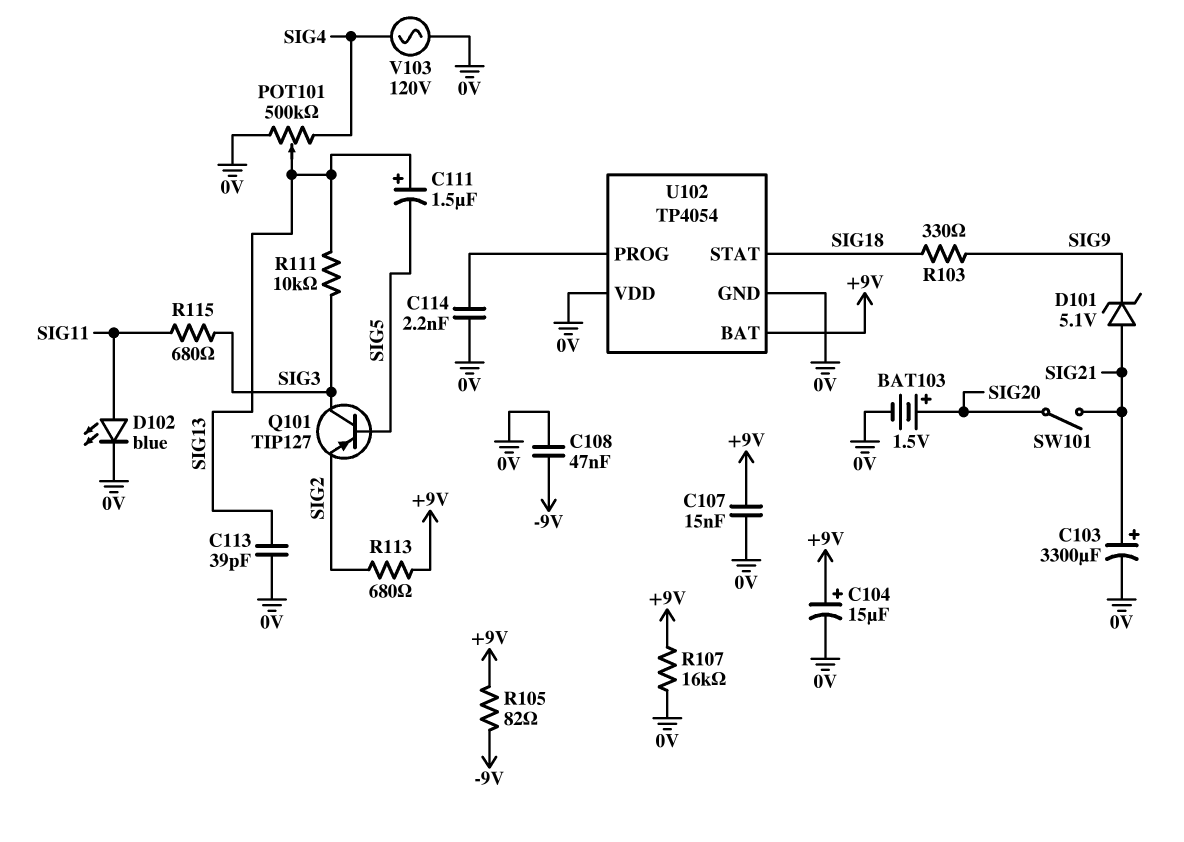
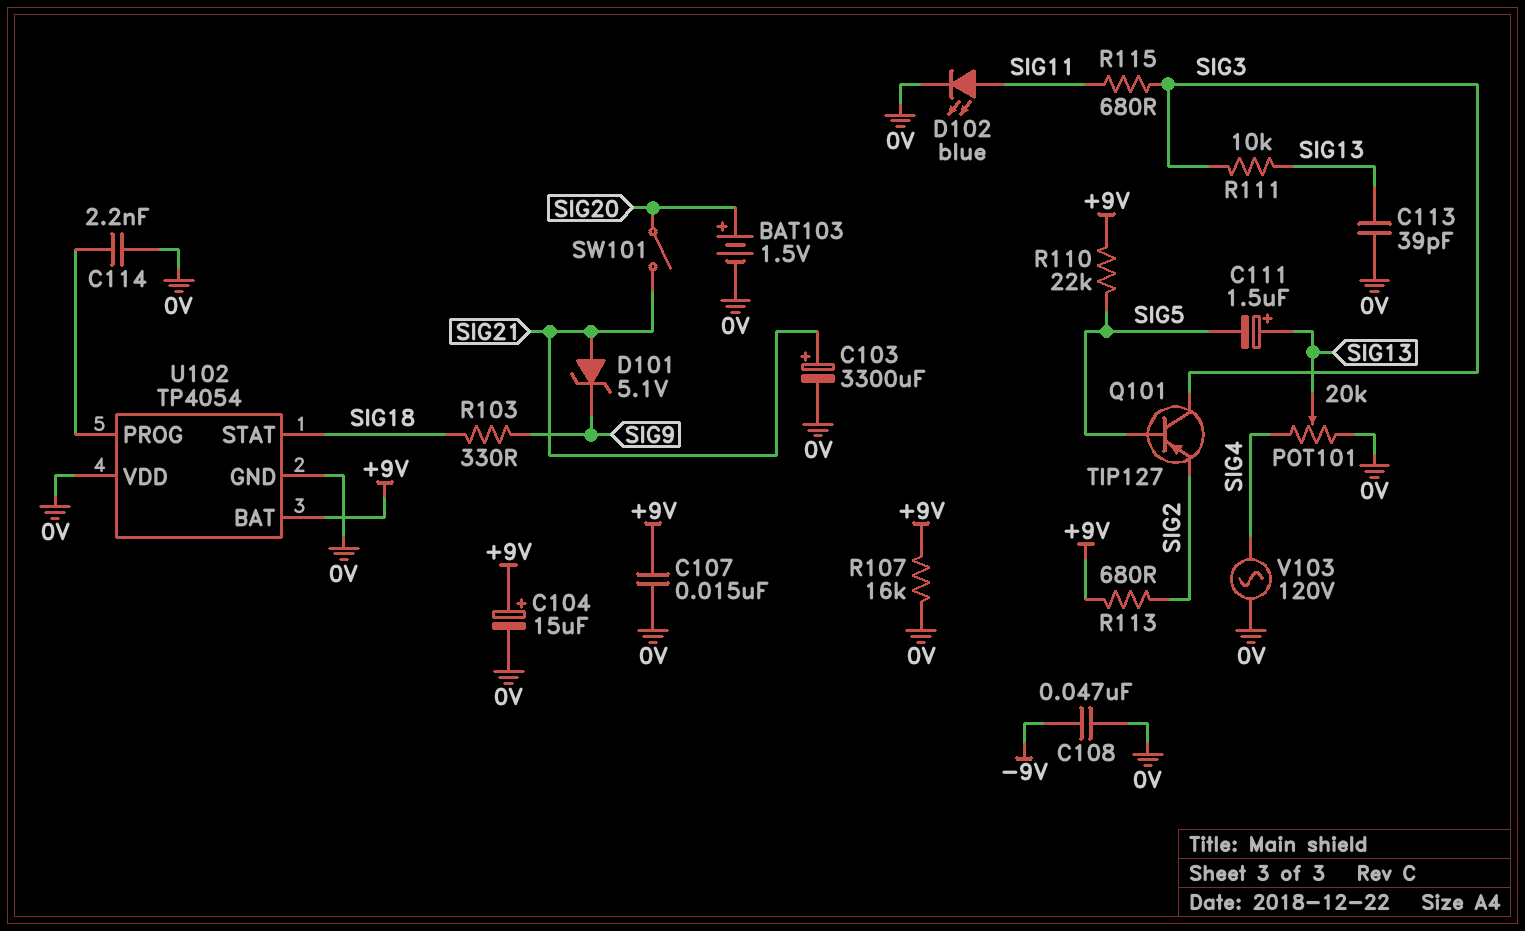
POT101: 500k (0V, SIG4, wiper SIG13) -> 20k (0V, SIG4, wiper SIG13)
R105: 82 (+9V, -9V) -> none
R110: none -> 22k (+9V, SIG5)

